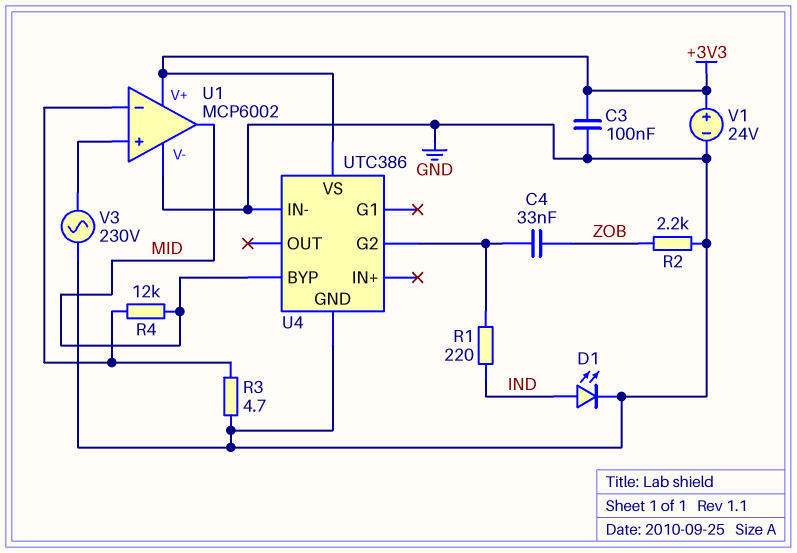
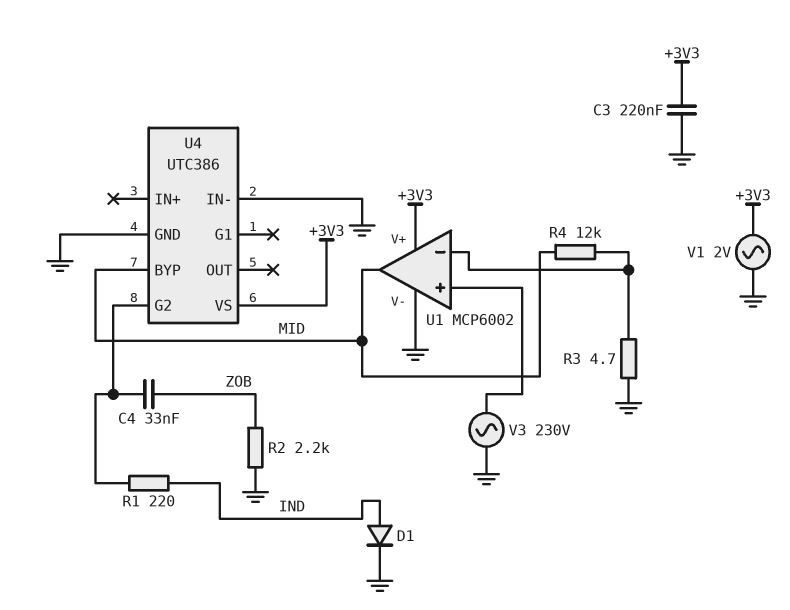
C3: 100nF (+3V3, GND) -> 220nF (+3V3, GND)
D1: LED (A IND, K GND) -> diode (A IND, K GND)
V1: 24V (plus +3V3, minus GND) -> AC 2V (+3V3, GND)

